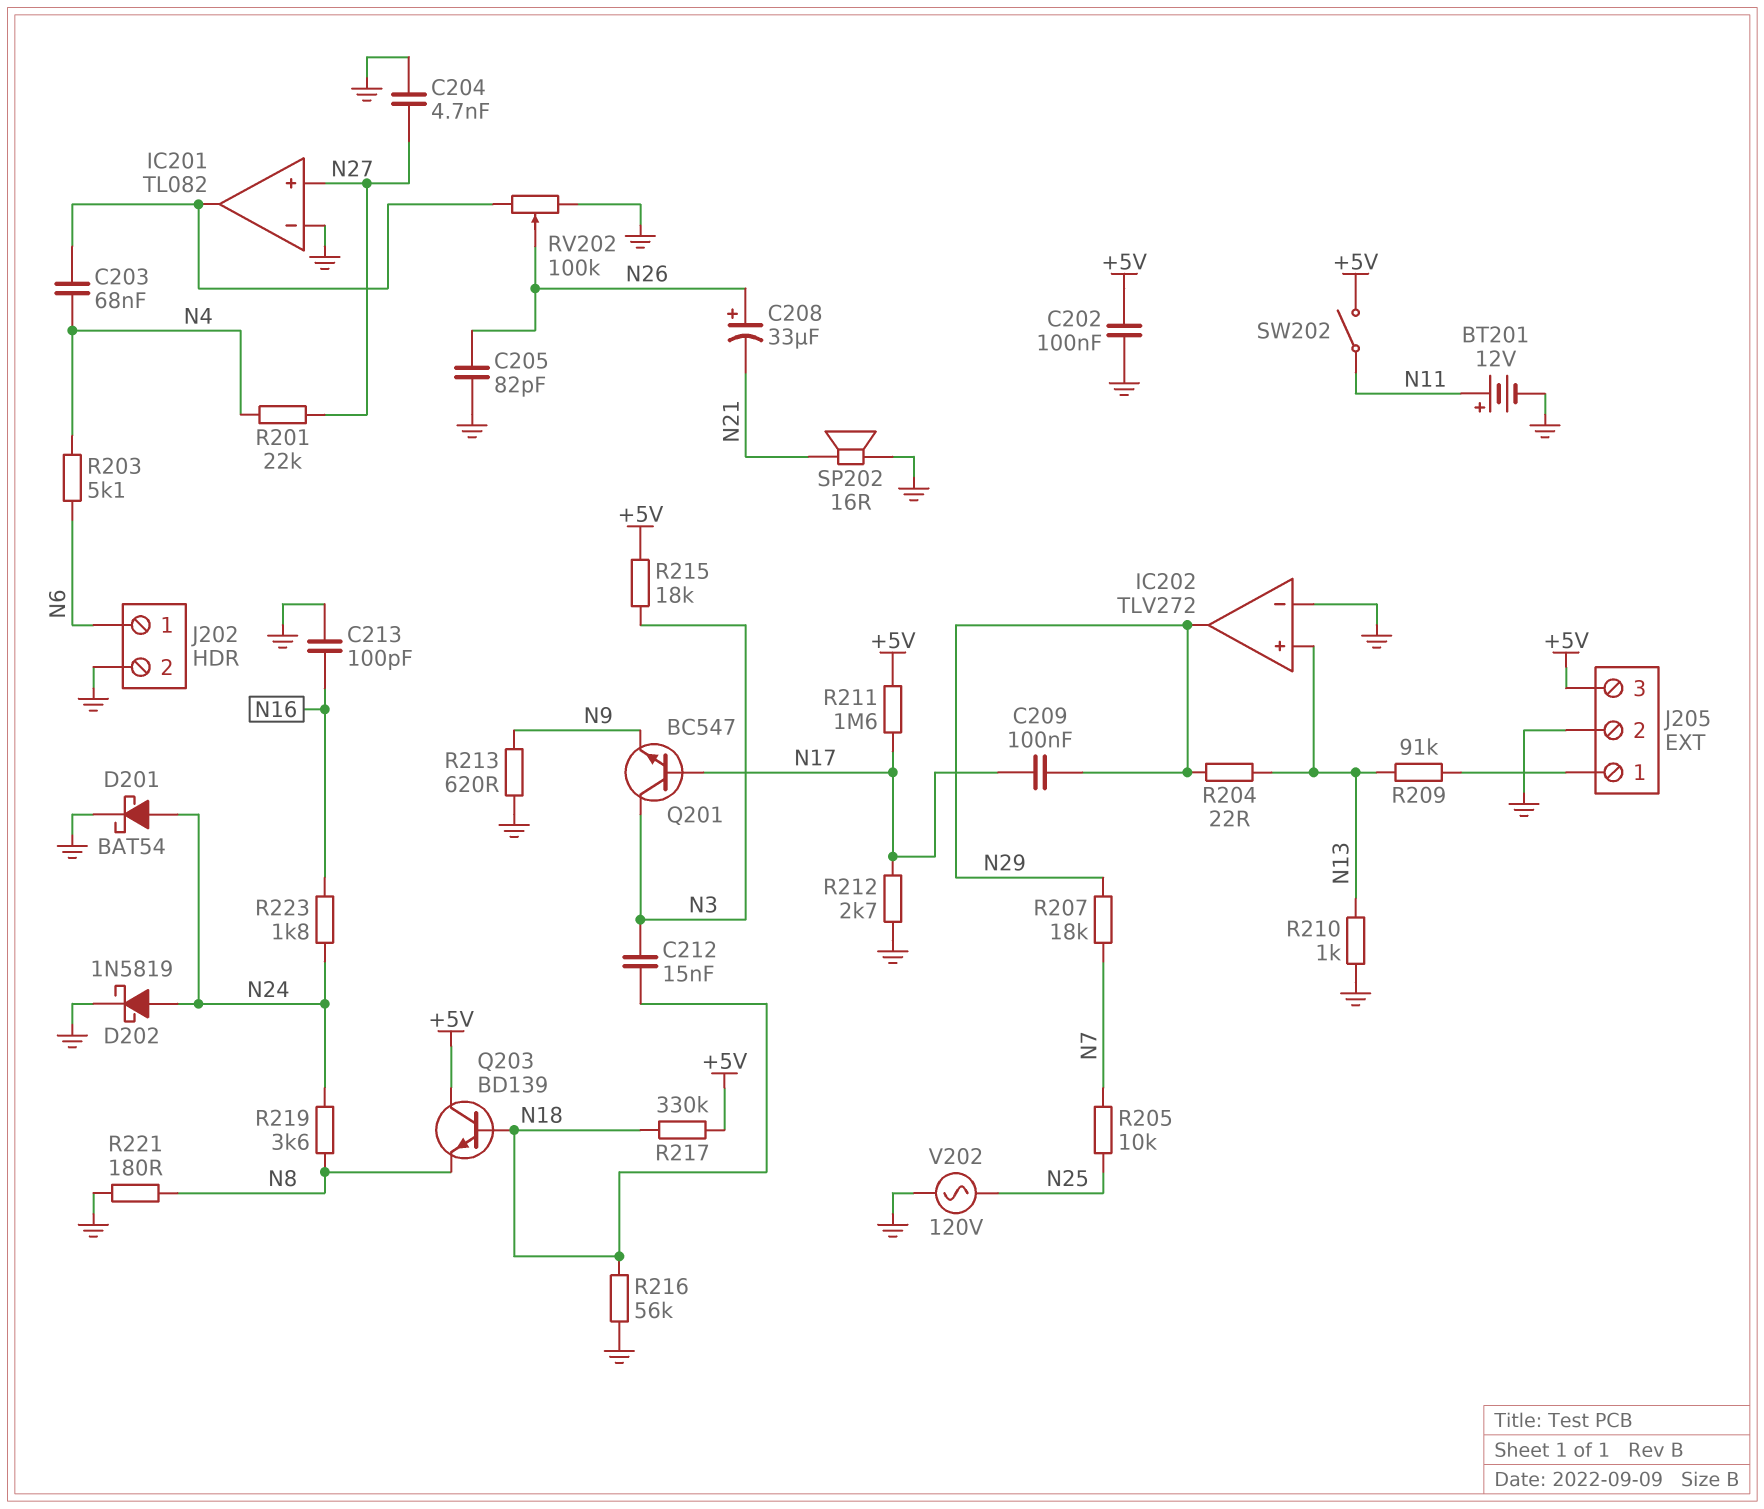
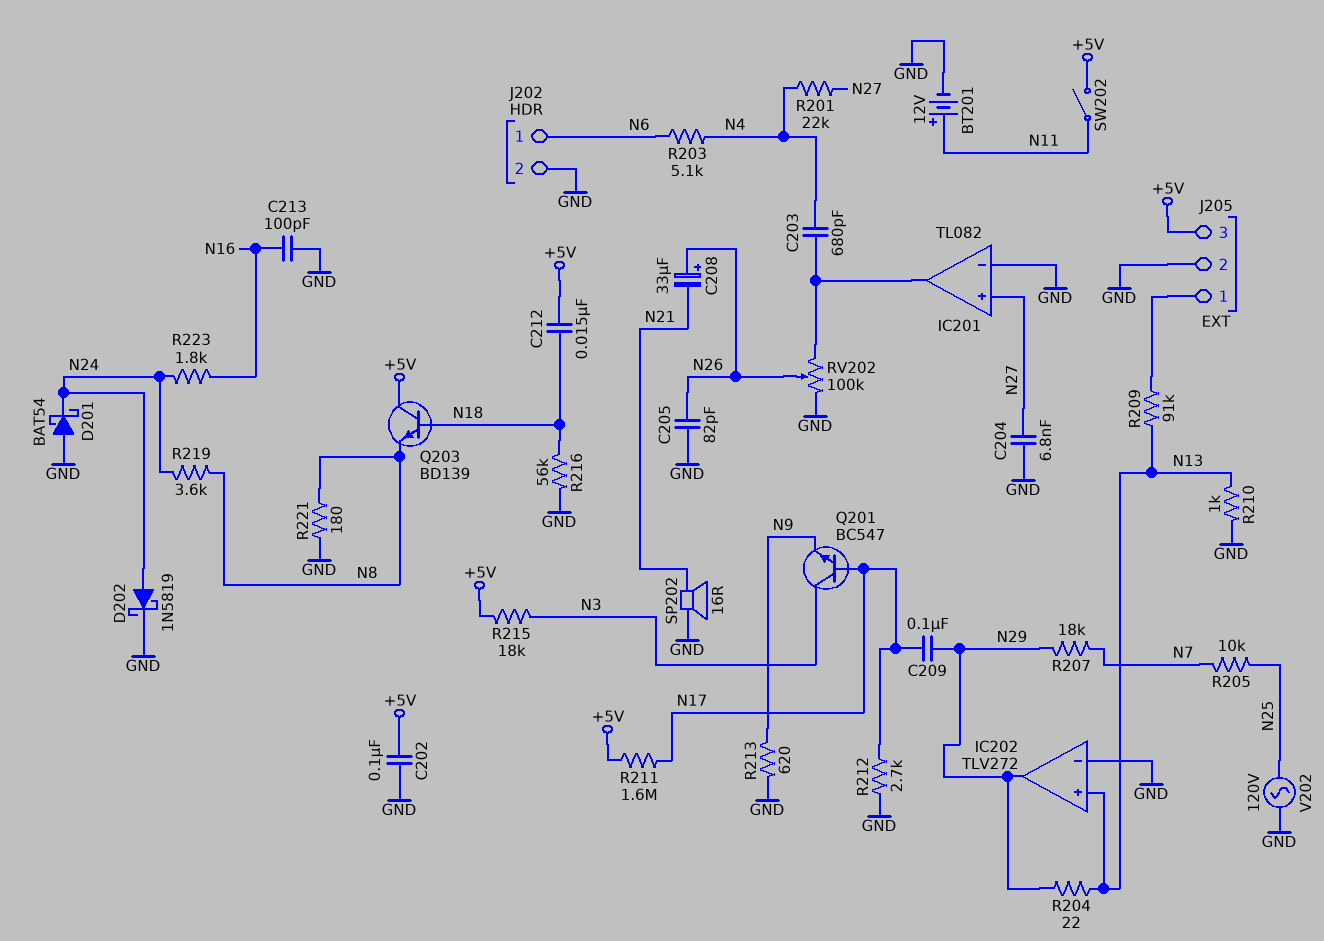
C203: 68nF (IC201/out, N4) -> 680pF (IC201/out, N4)
C204: 4.7nF (GND, N27) -> 6.8nF (GND, N27)
C212: 15nF (N3, N18) -> 15nF (+5V, N18)
D201: schottky BAT54 (A N24, K GND) -> schottky BAT54 (A GND, K N24)
R217: 330k (+5V, N18) -> none

